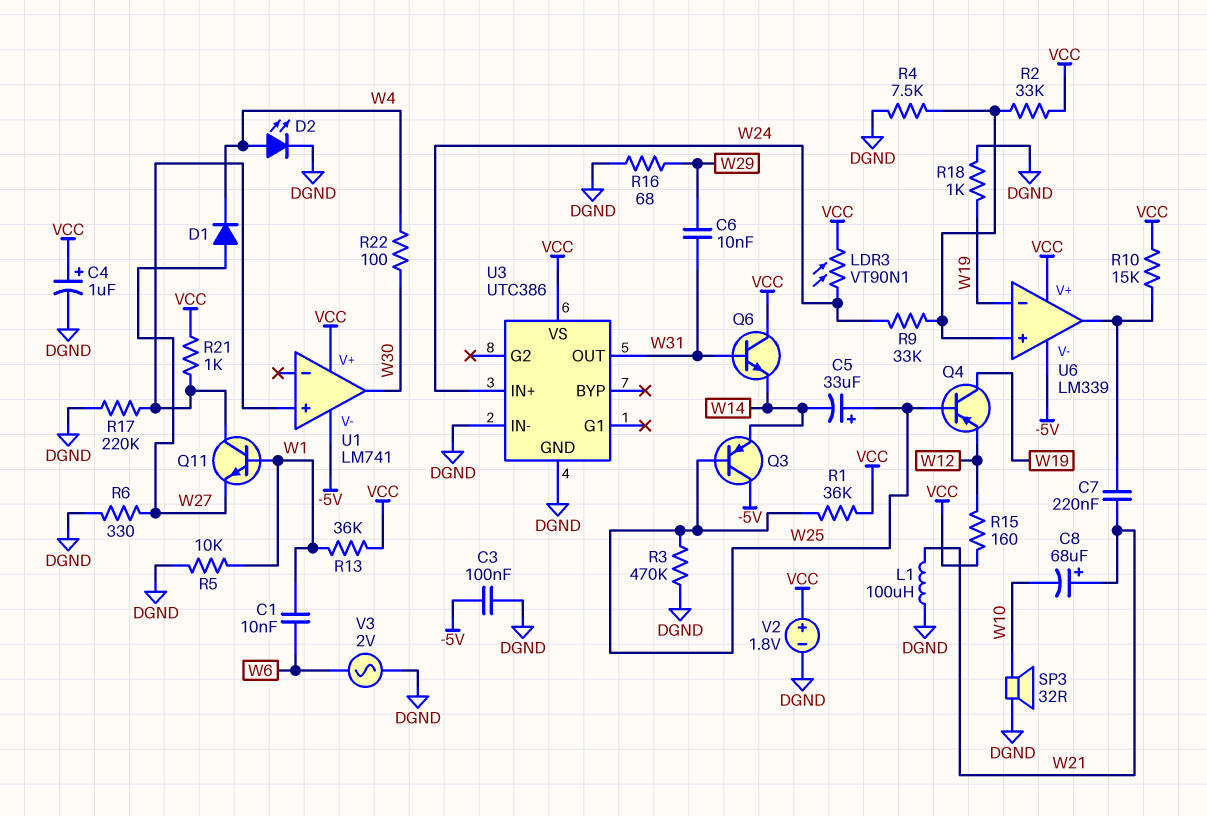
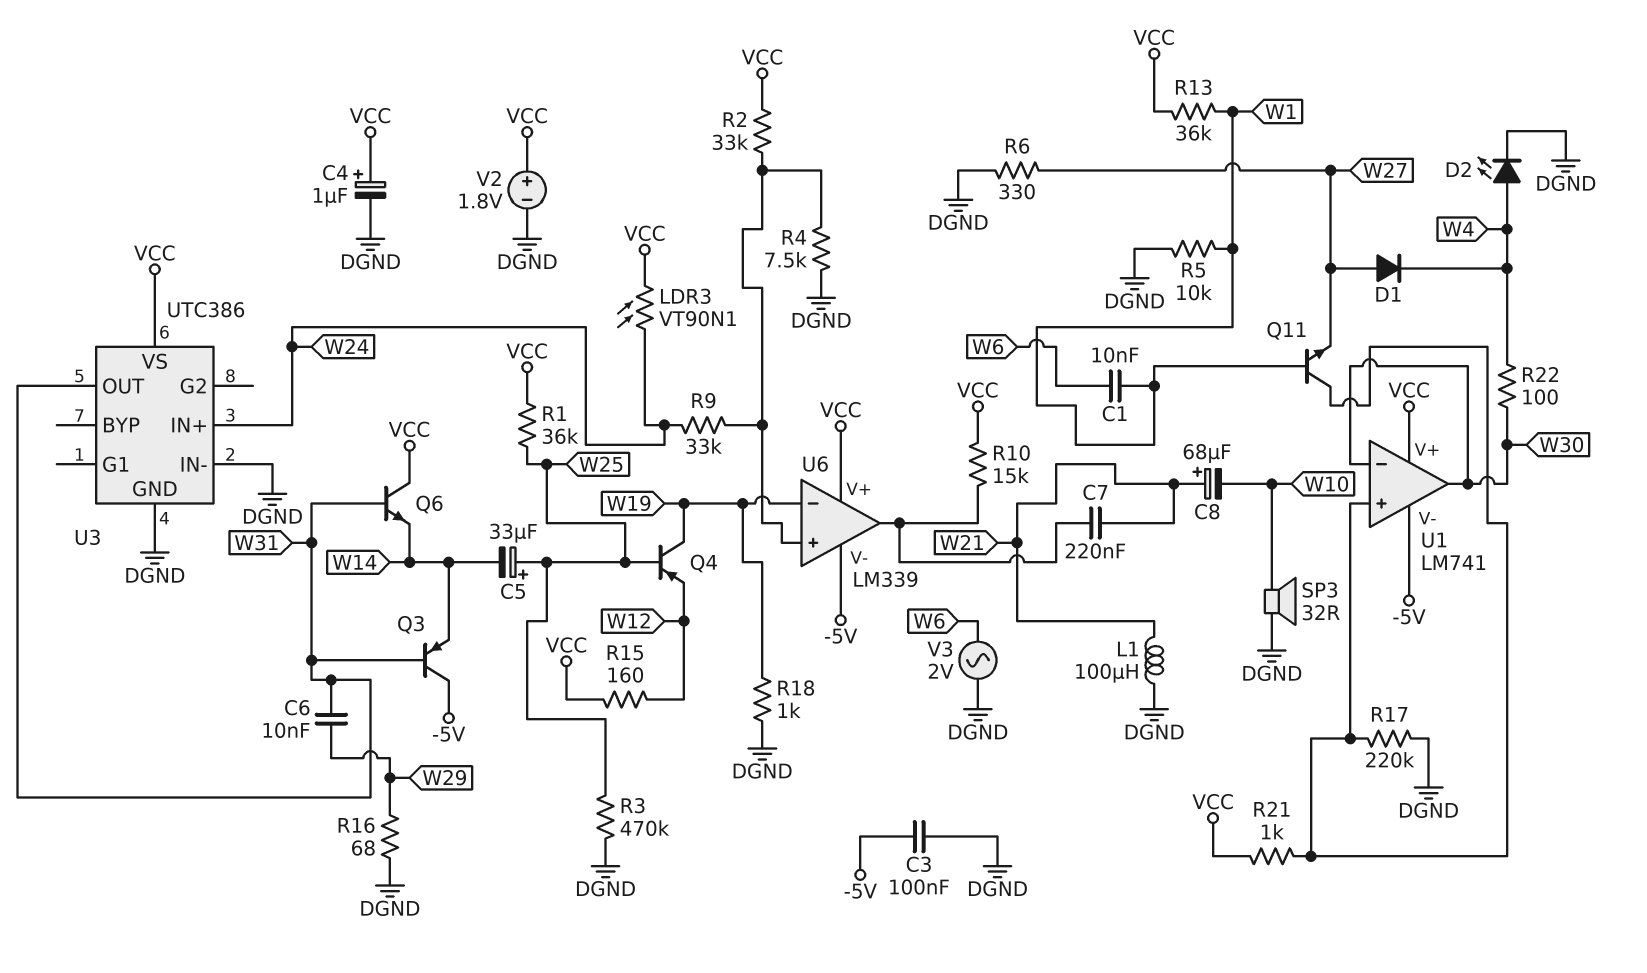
Q3: PNP (B W25, C -5V, E W14) -> PNP (B W31, C -5V, E W14)
U1 pin in-: none -> W30

